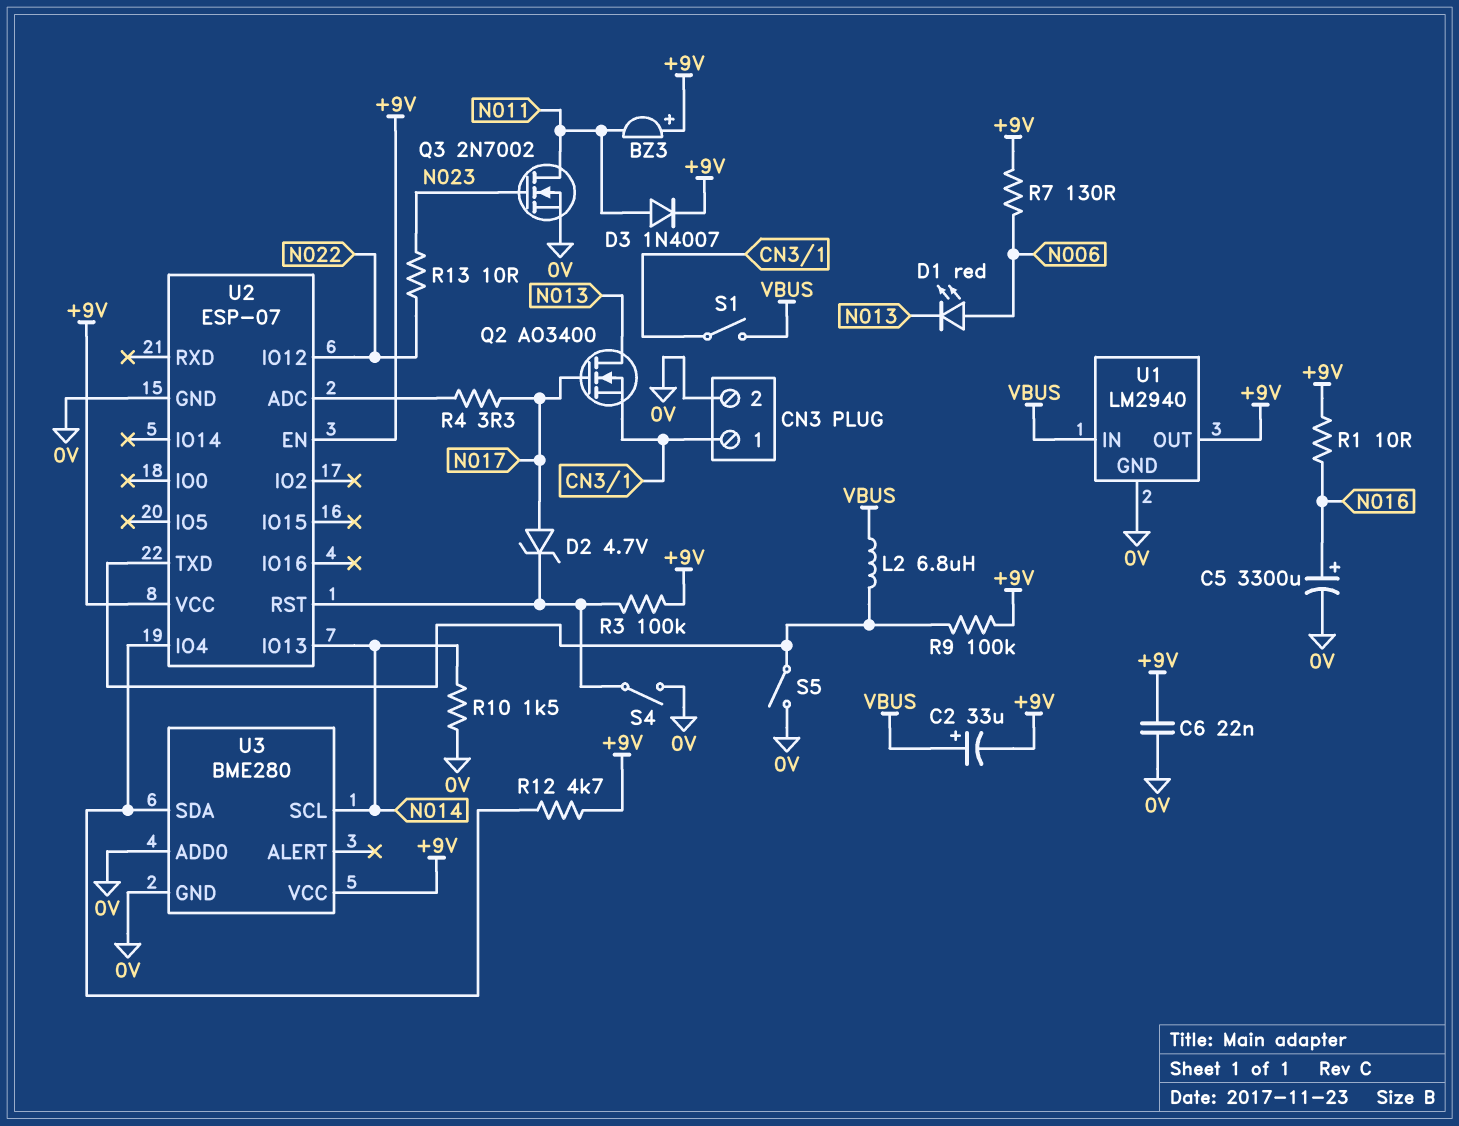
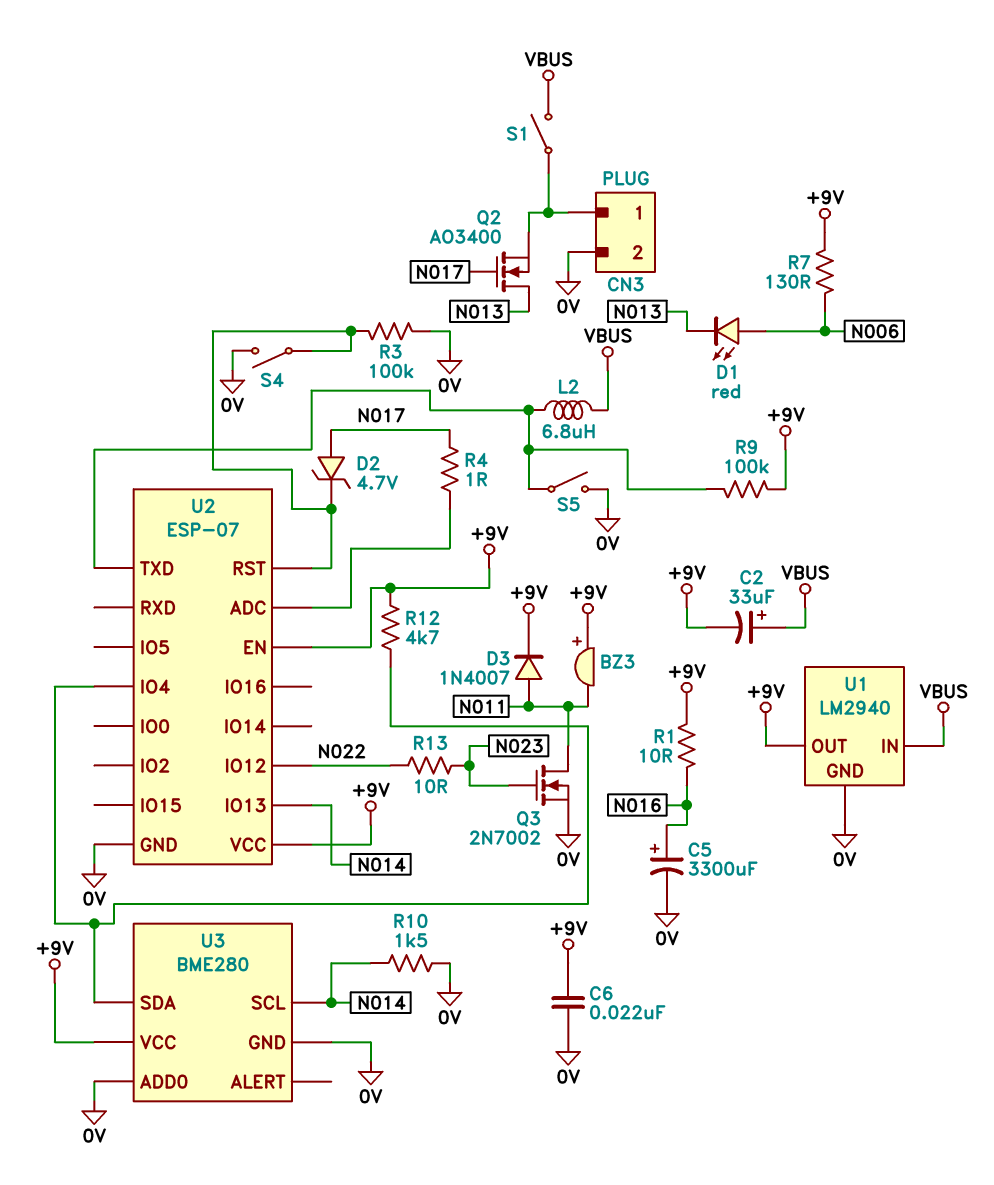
R3: 100k (+9V, U2/RST) -> 100k (0V, U2/RST)
R4: 3.3 (N017, U2/ADC) -> 1 (N017, U2/ADC)

